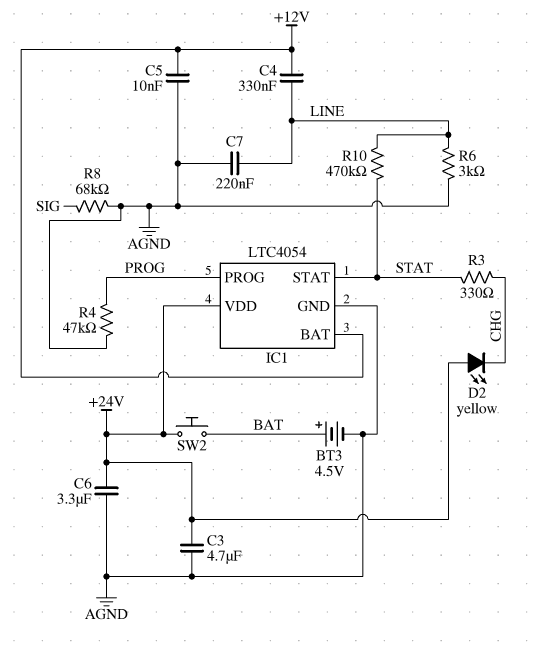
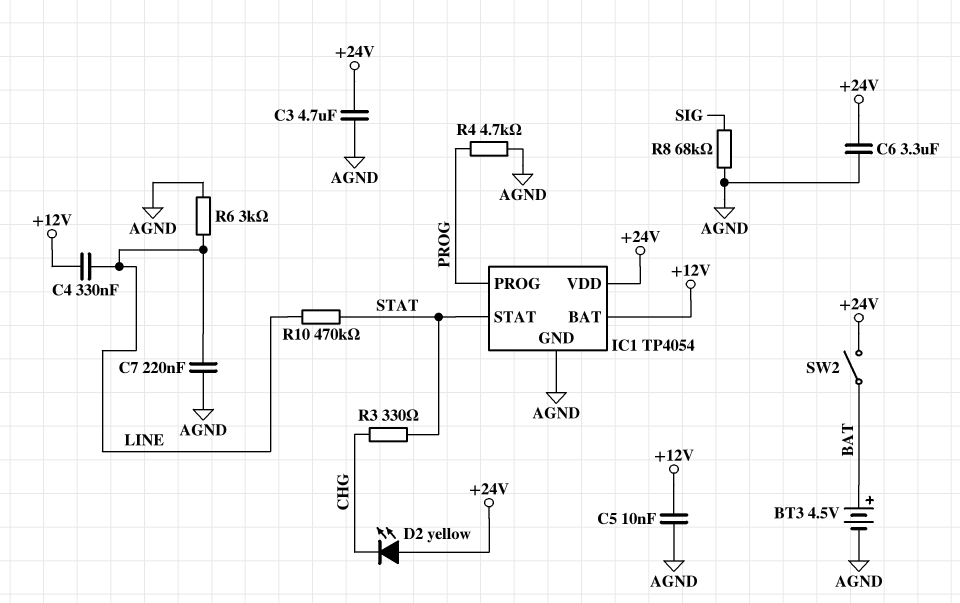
IC1: LTC4054 -> TP4054
R4: 47k (AGND, PROG) -> 4.7k (AGND, PROG)
SW2: button (+24V, BAT) -> switch (+24V, BAT)

